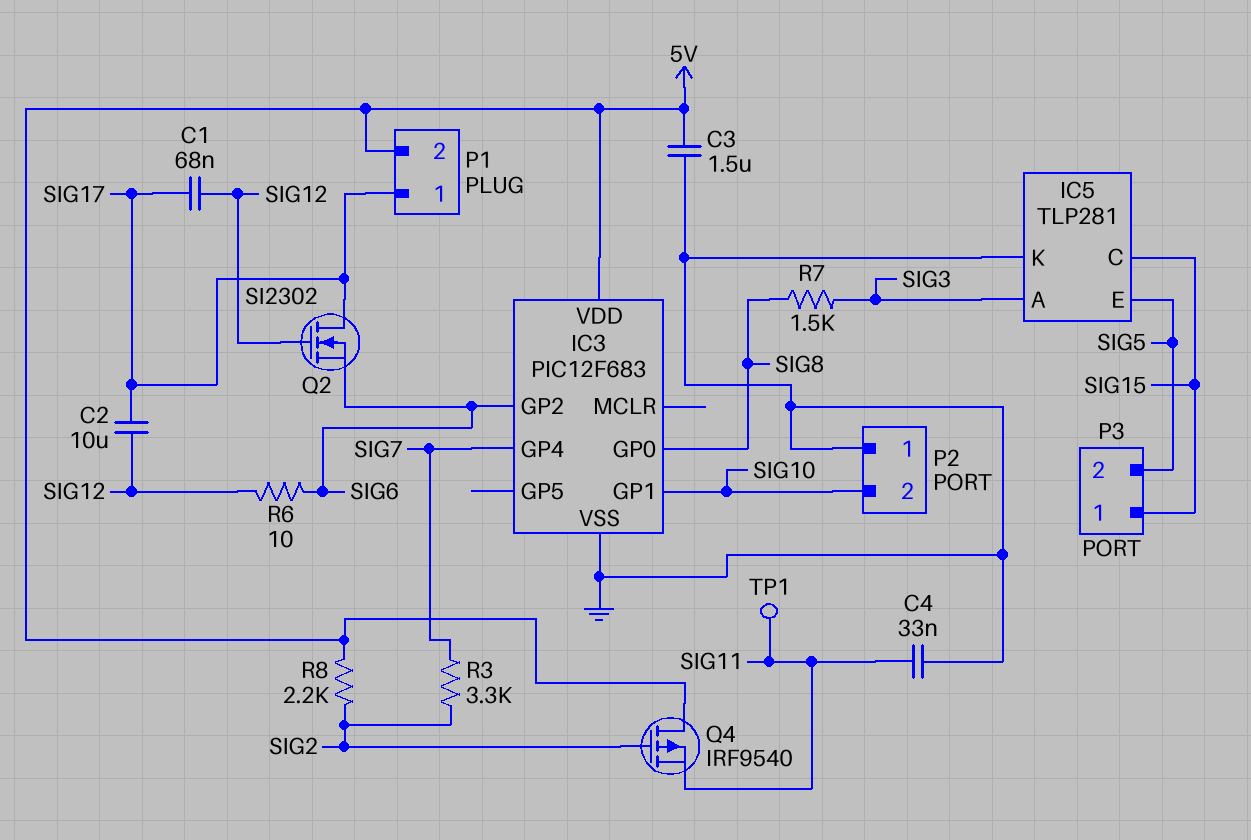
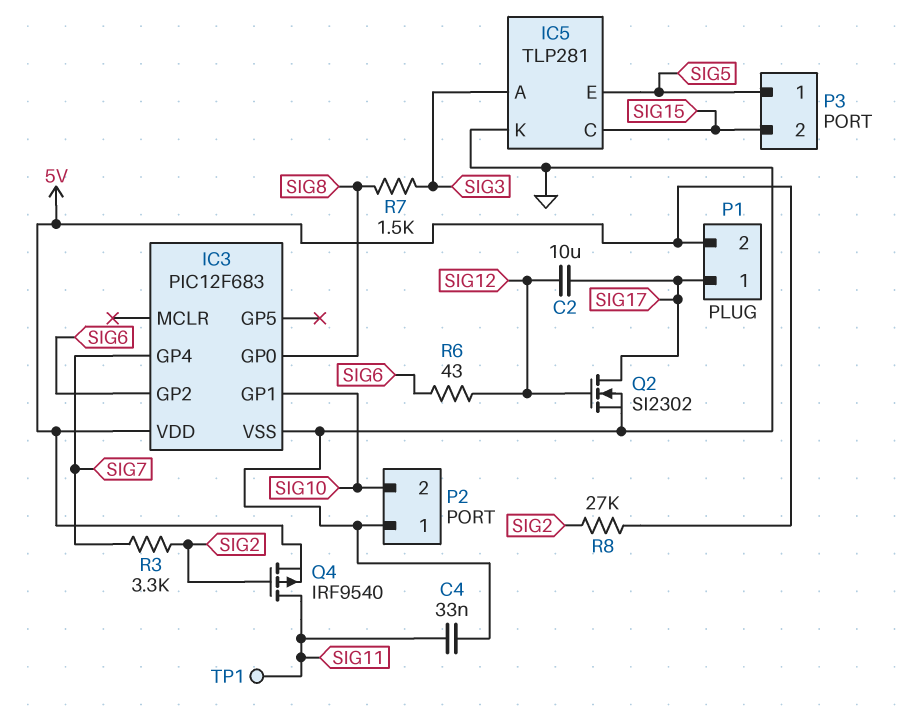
C1: 68nF (SIG12, SIG17) -> none
C3: 1.5uF (5V, GND) -> none
P3 pin 1: SIG15 -> SIG5
P3 pin 2: SIG5 -> SIG15
Q2: NMOS SI2302 (G SIG12, D SIG17, S SIG6) -> NMOS SI2302 (G SIG12, D SIG17, S GND)
Q4: PMOS IRF9540 (G SIG2, D 5V, S SIG11) -> PMOS IRF9540 (G SIG2, D SIG11, S 5V)
R6: 10 (SIG6, SIG12) -> 43 (SIG6, SIG12)
R8: 2.2k (5V, SIG2) -> 27k (5V, SIG2)

